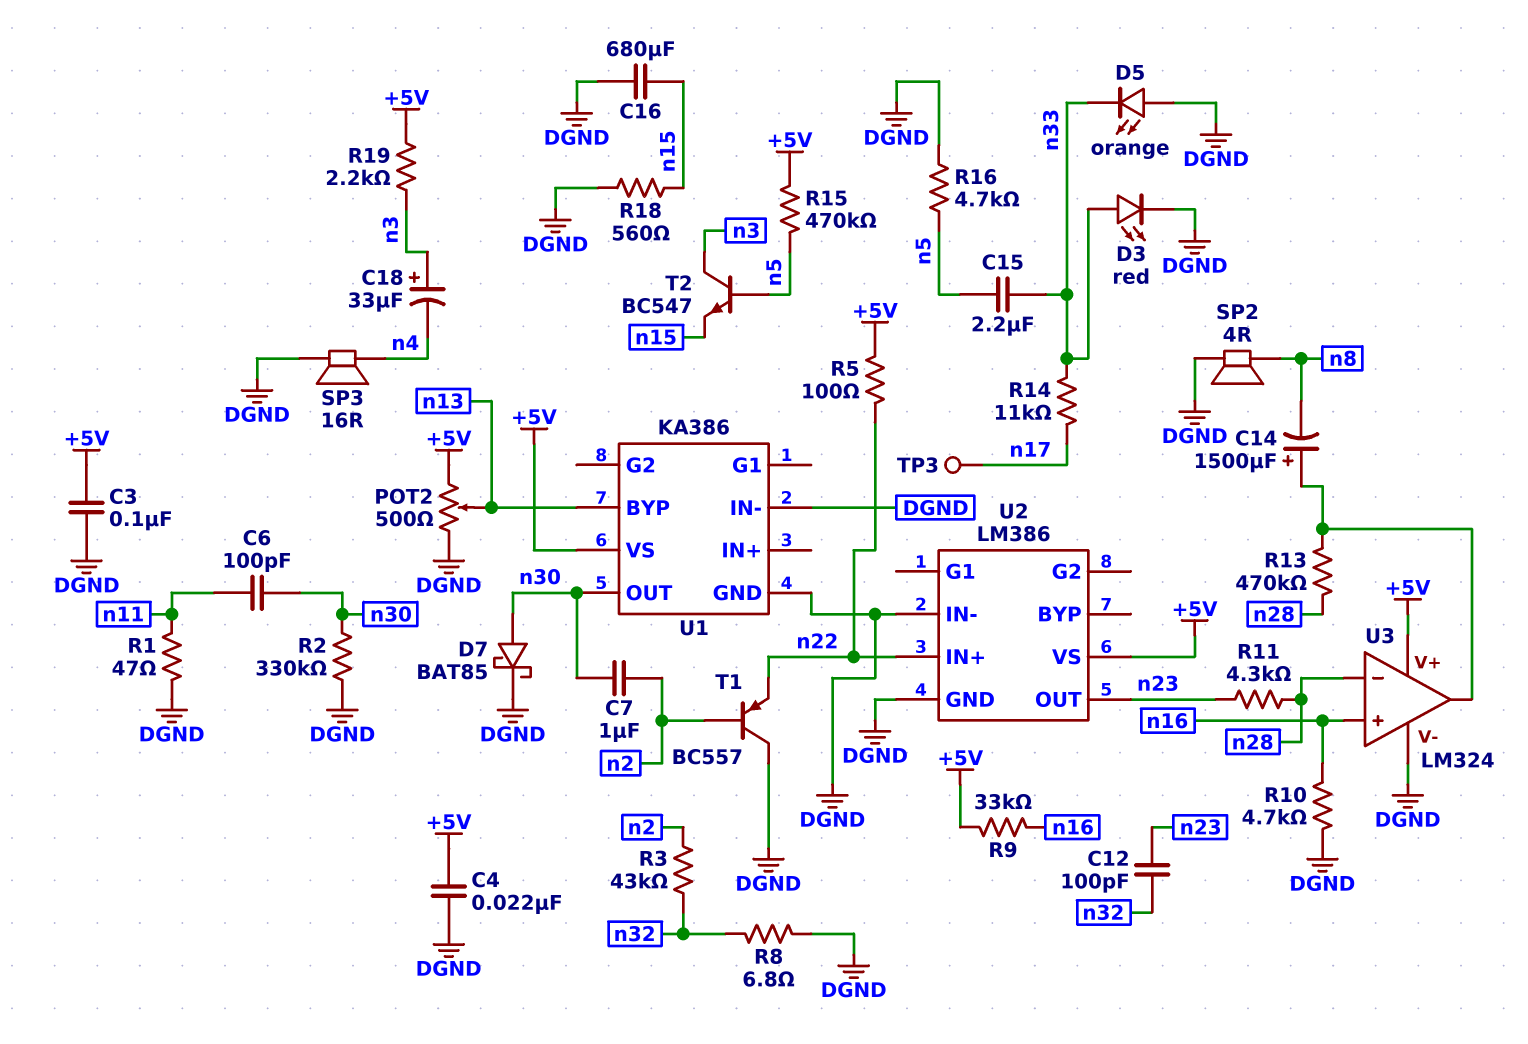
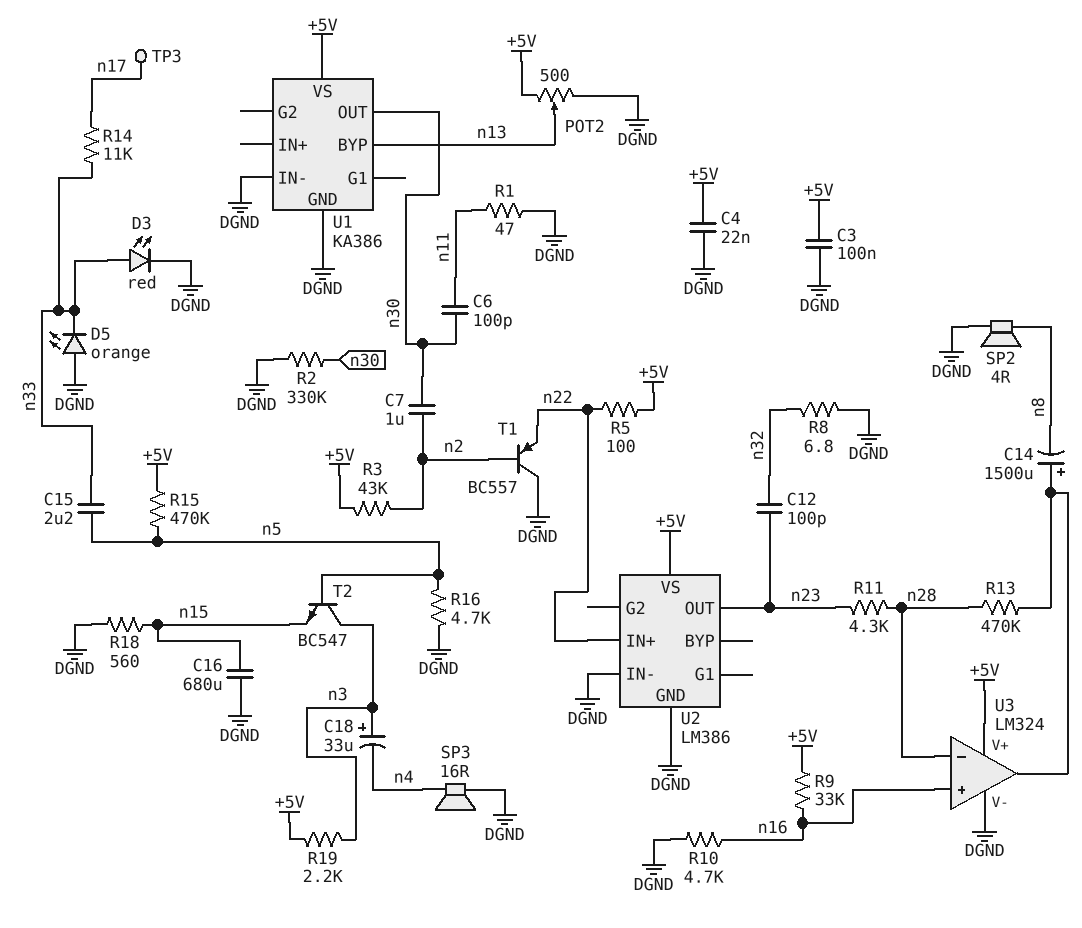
D7: schottky BAT85 (A n30, K DGND) -> none
R3: 43k (n2, n32) -> 43k (+5V, n2)

